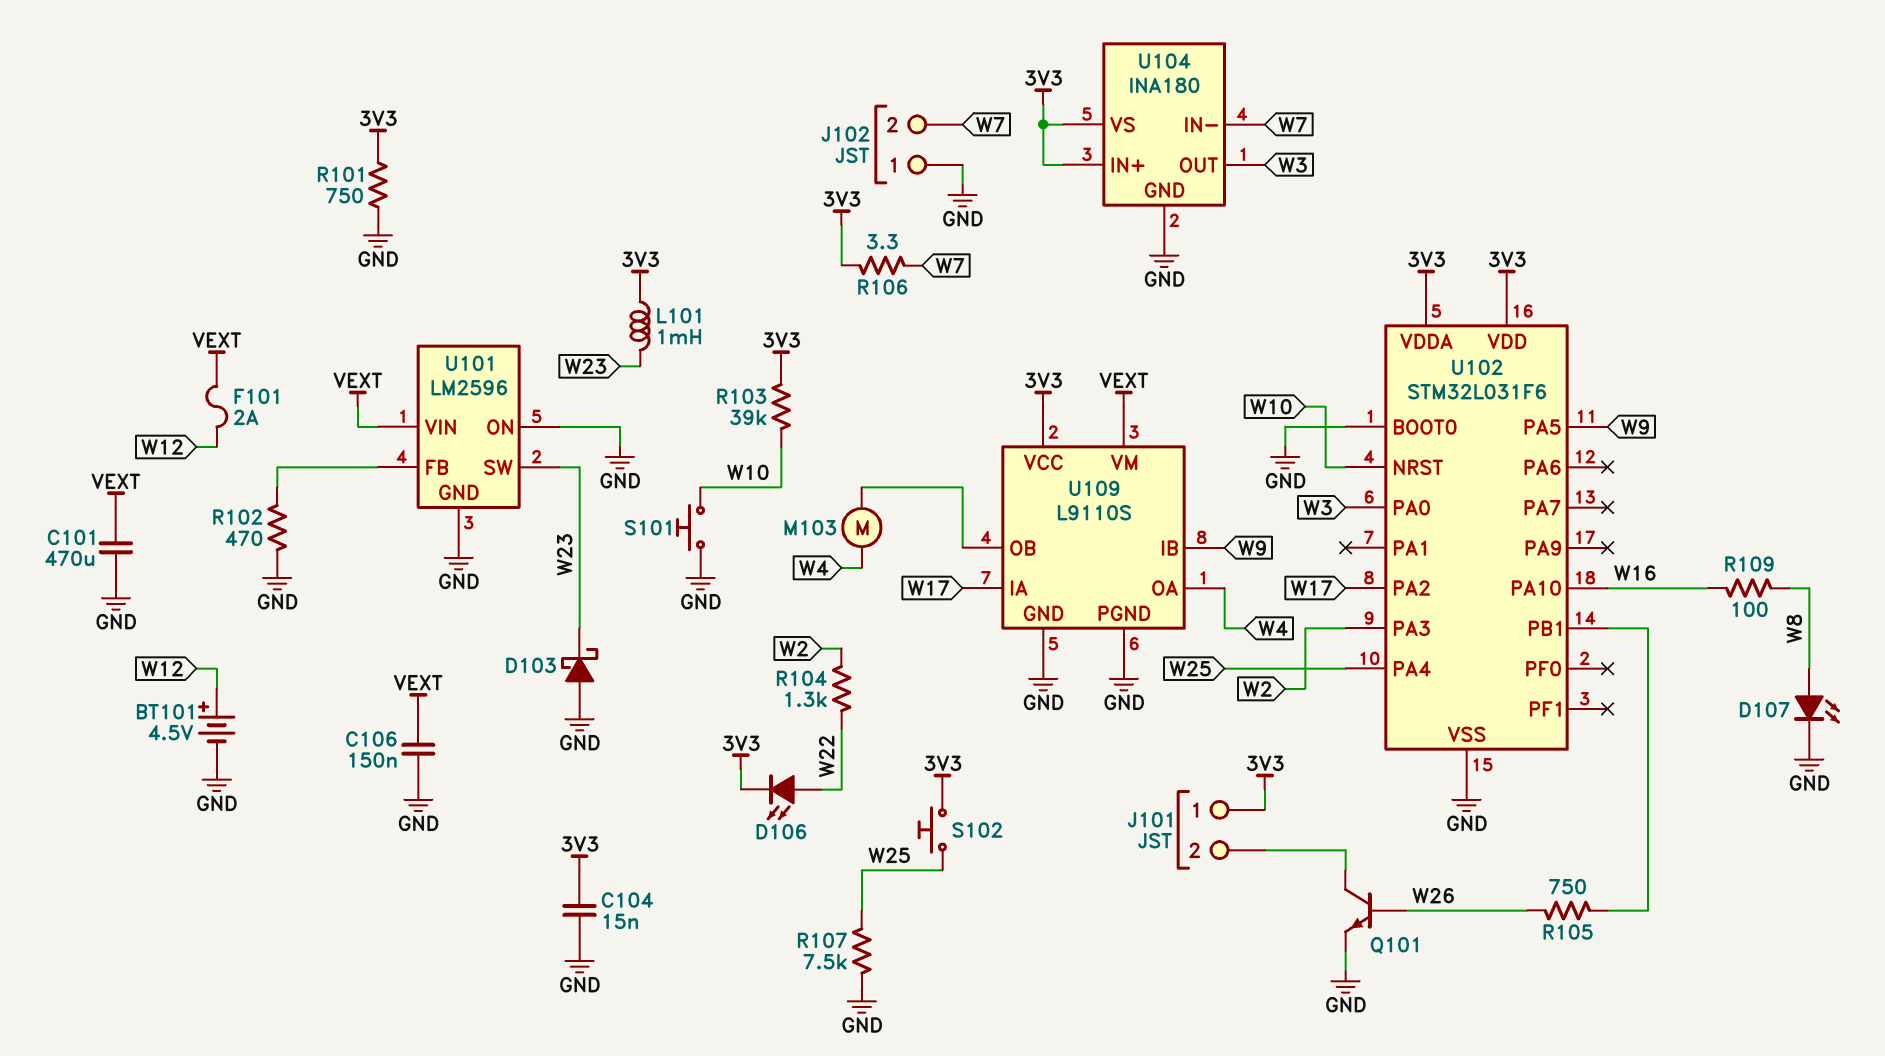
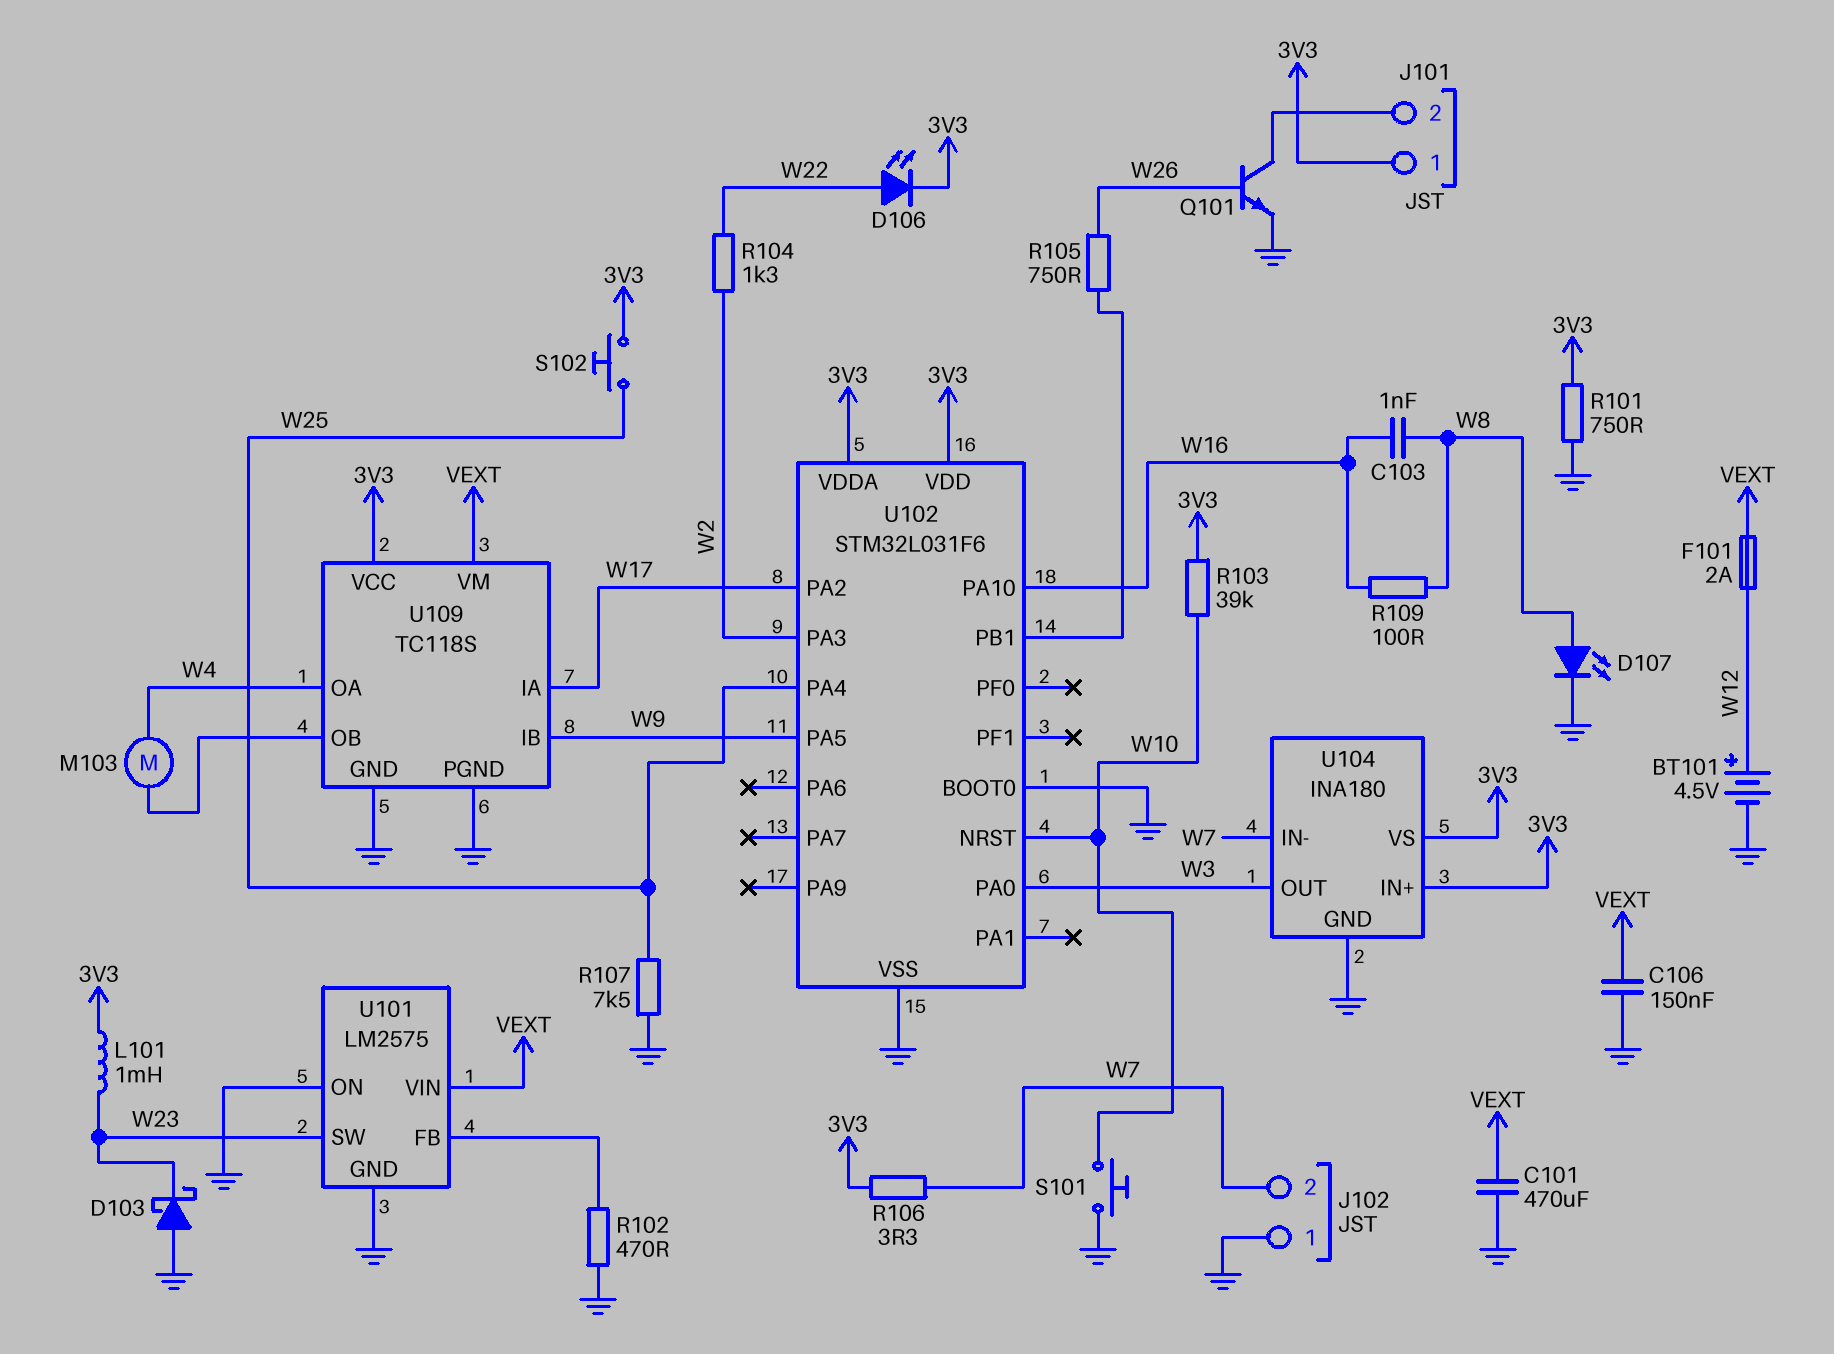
C103: none -> 1nF (W8, W16)
C104: 15nF (3V3, GND) -> none
U101: LM2596 -> LM2575
U109: L9110S -> TC118S

